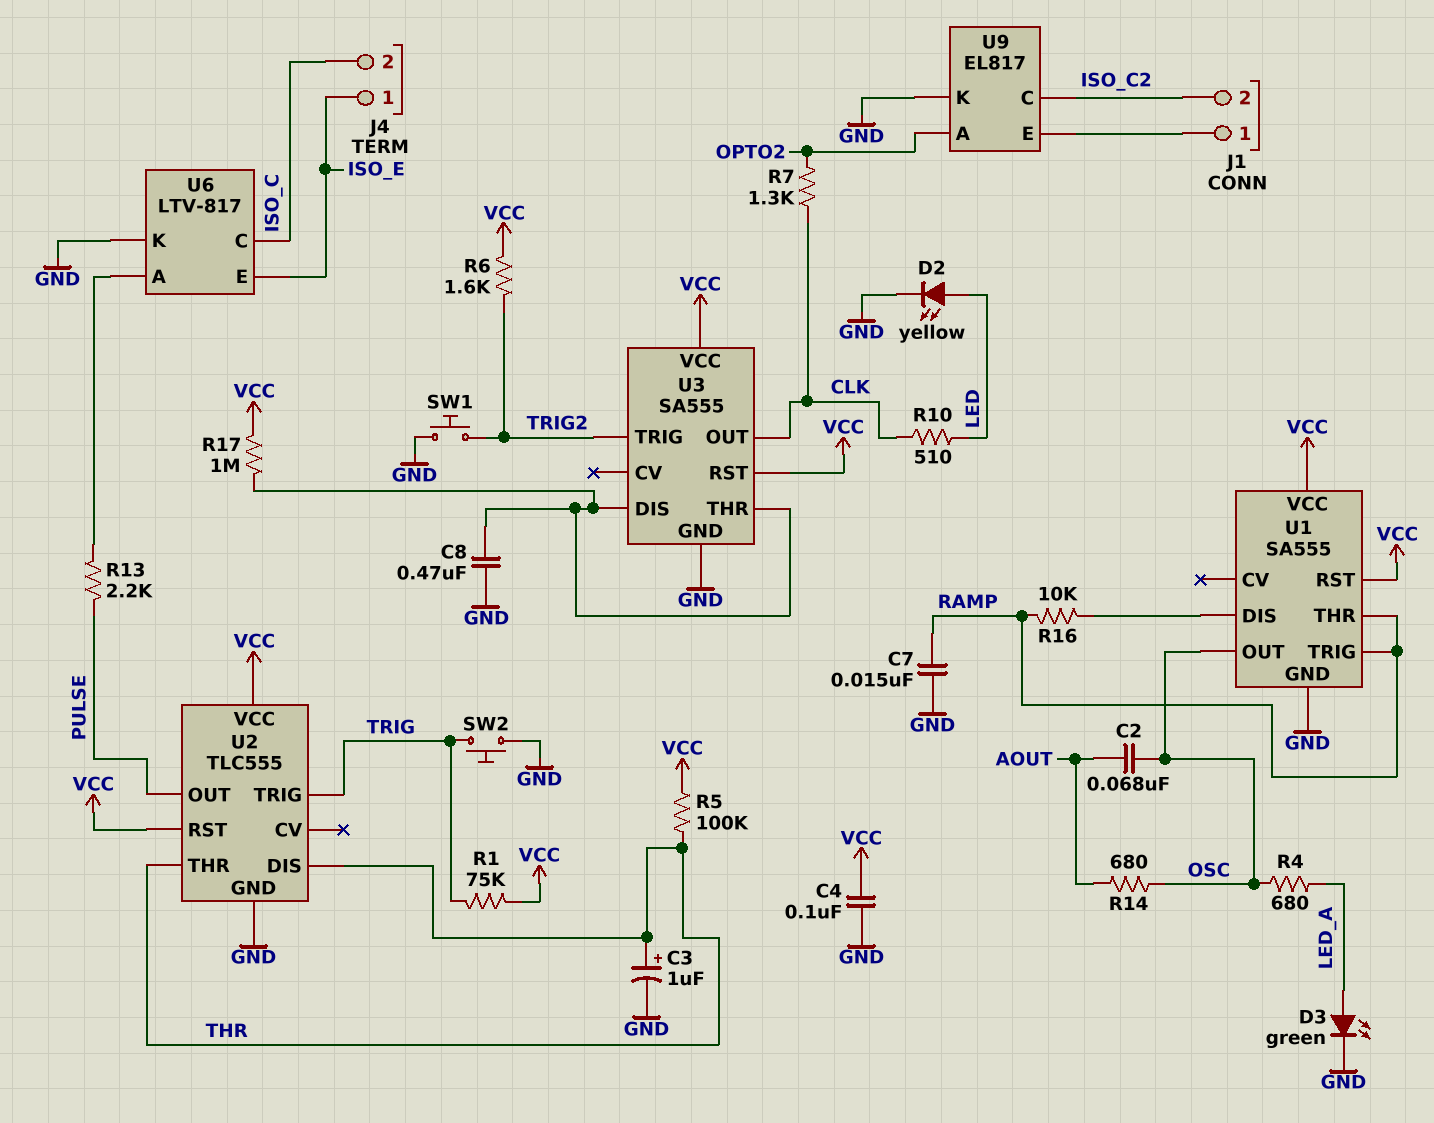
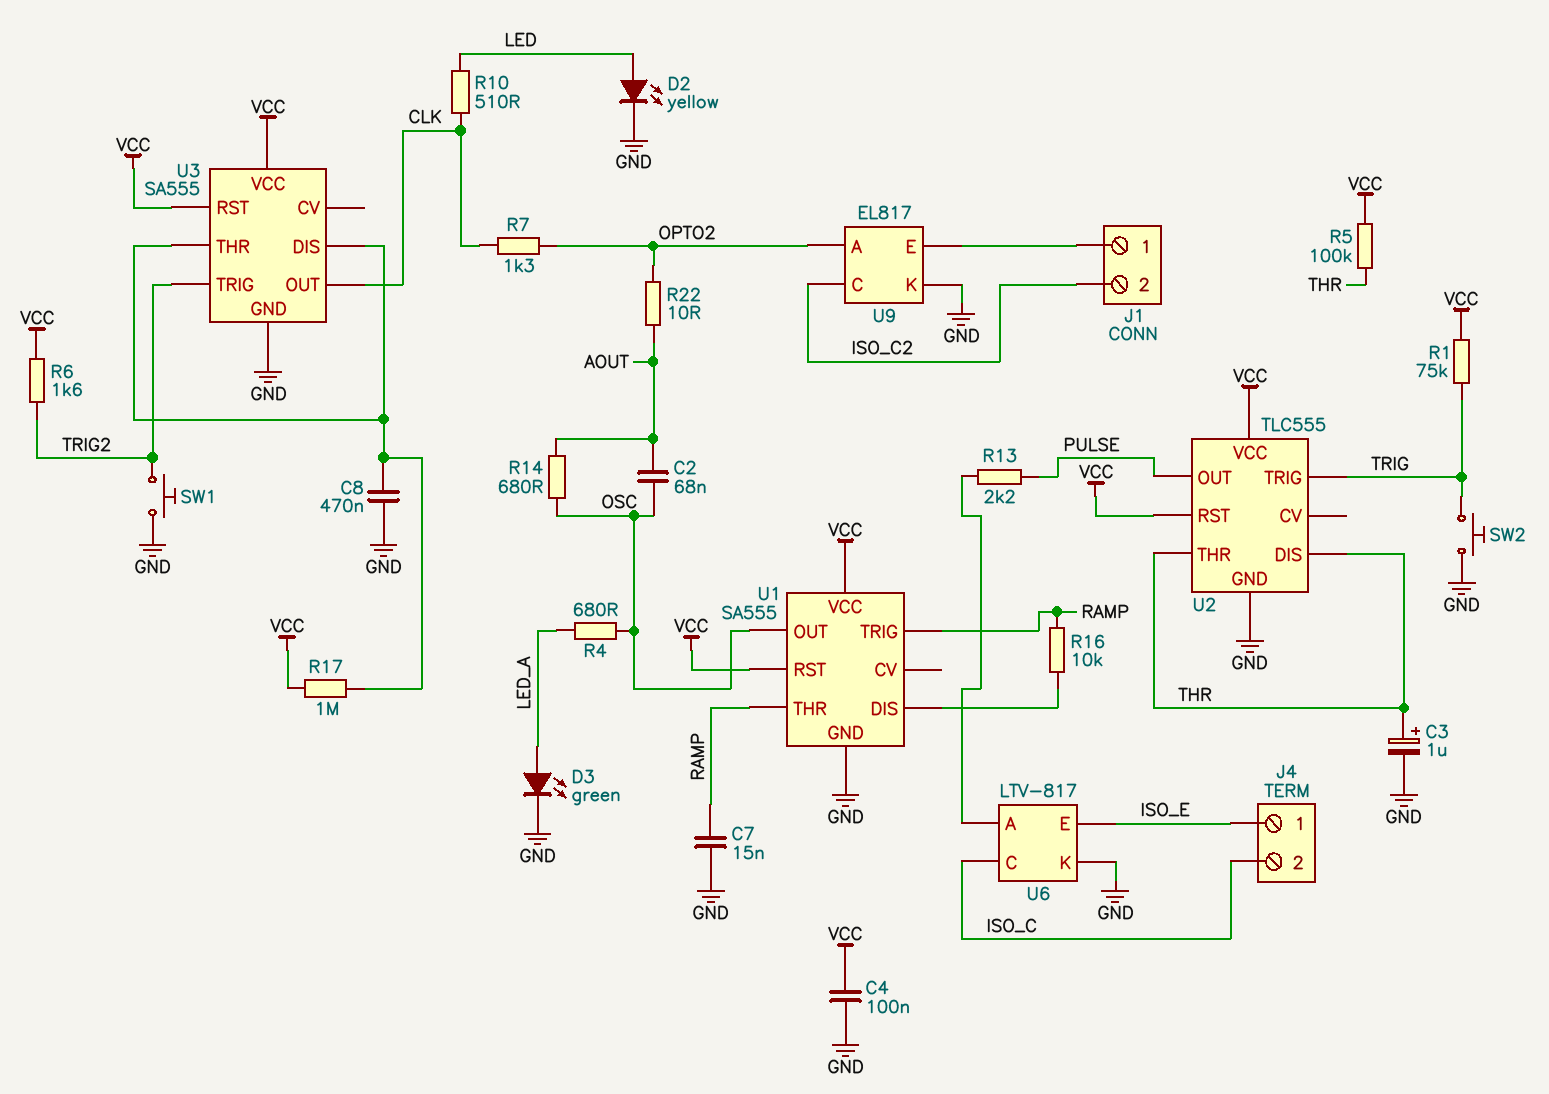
R22: none -> 10 (AOUT, OPTO2)

